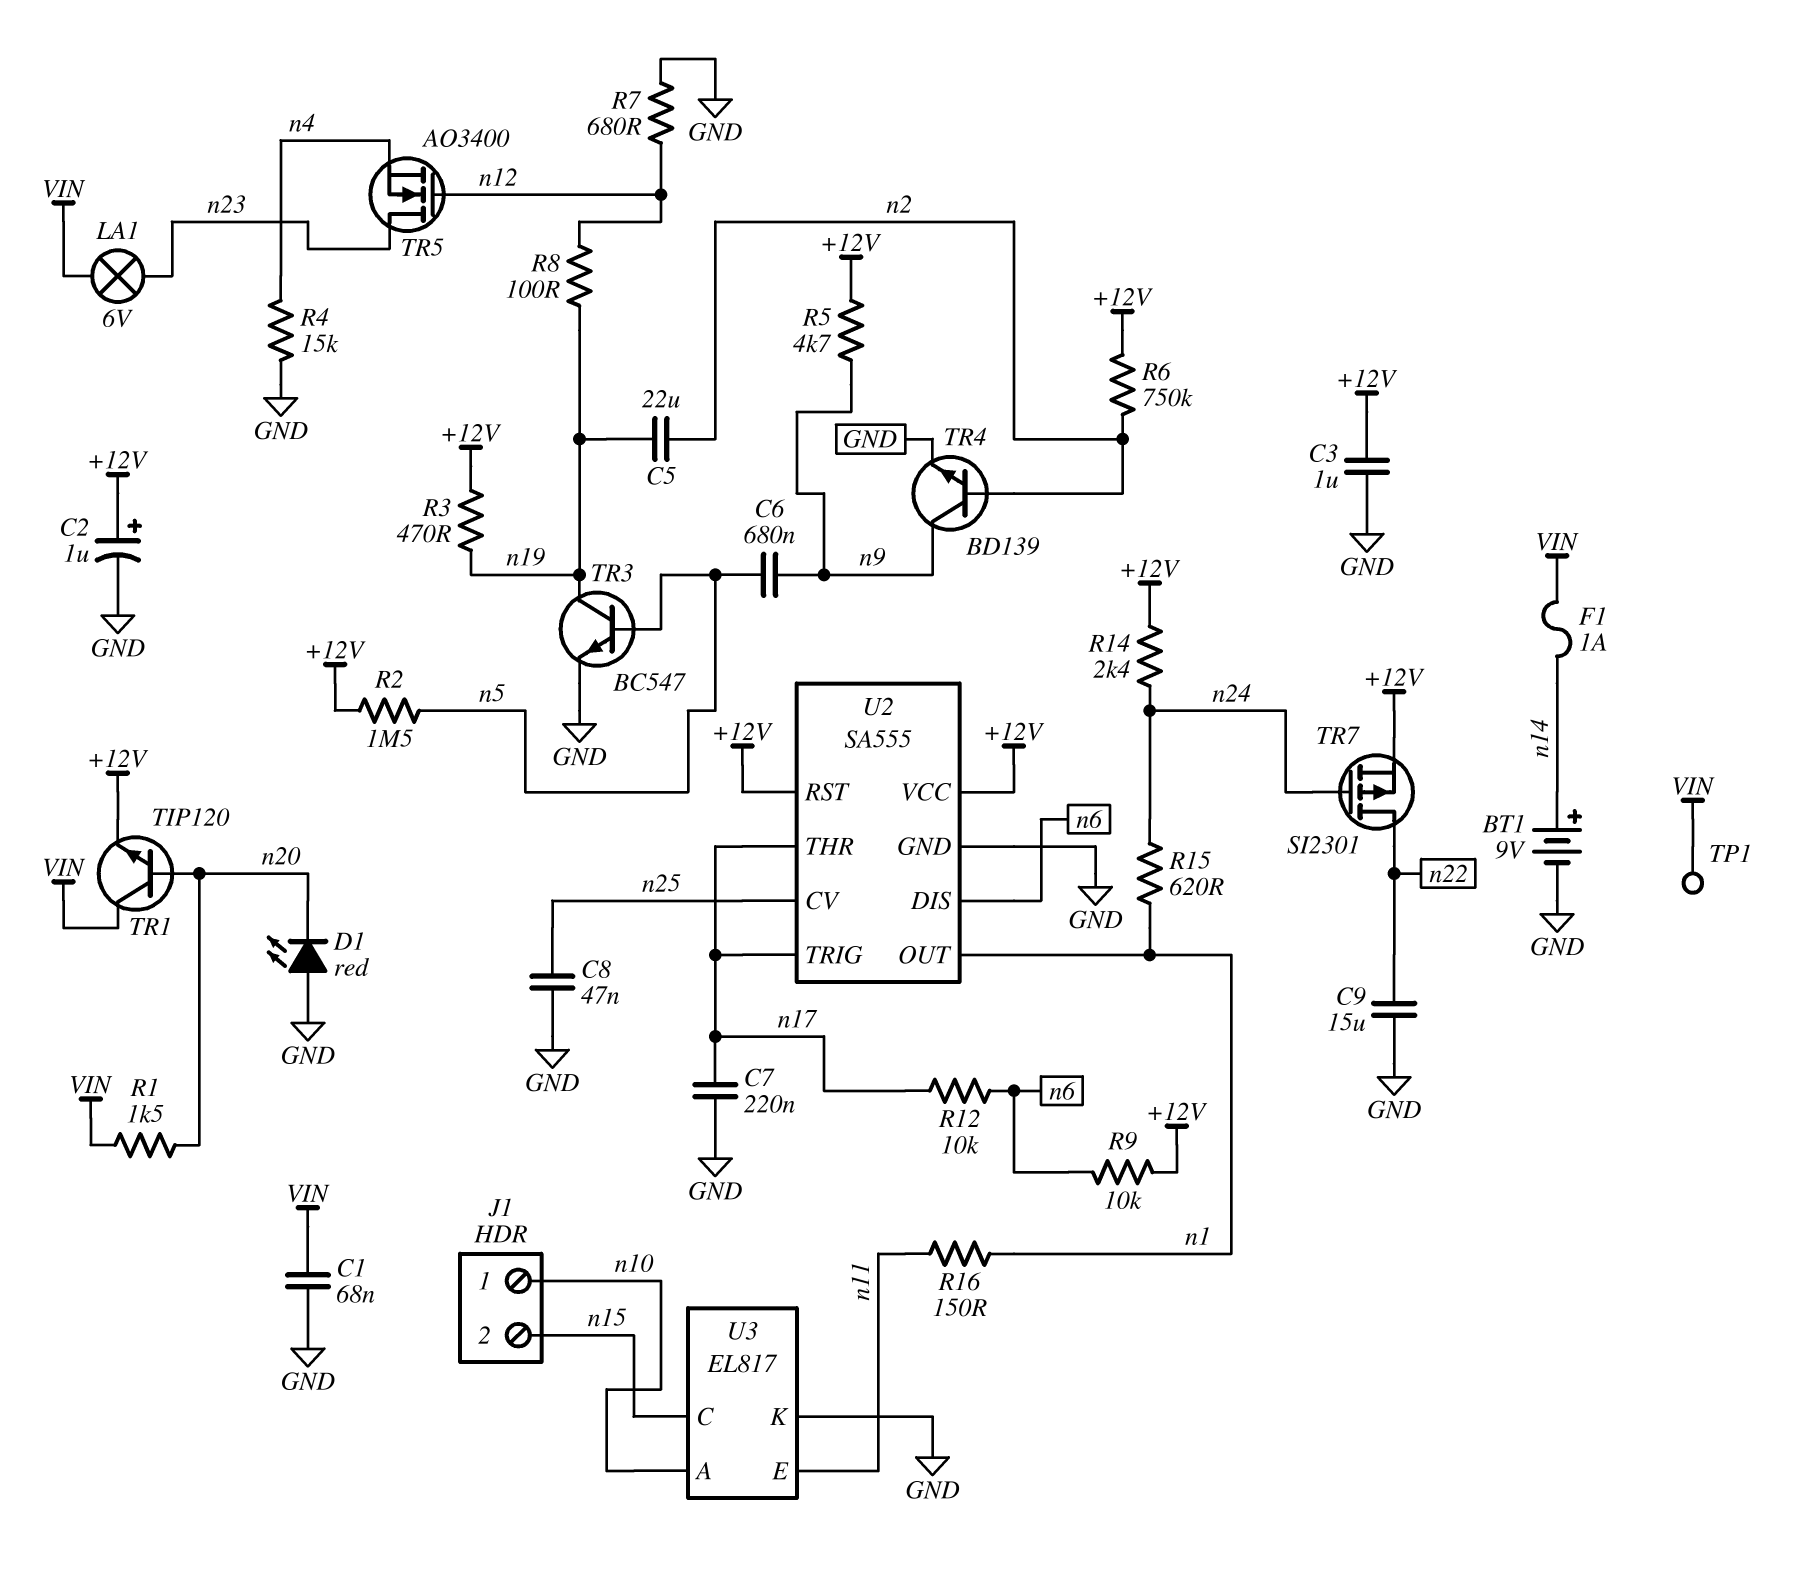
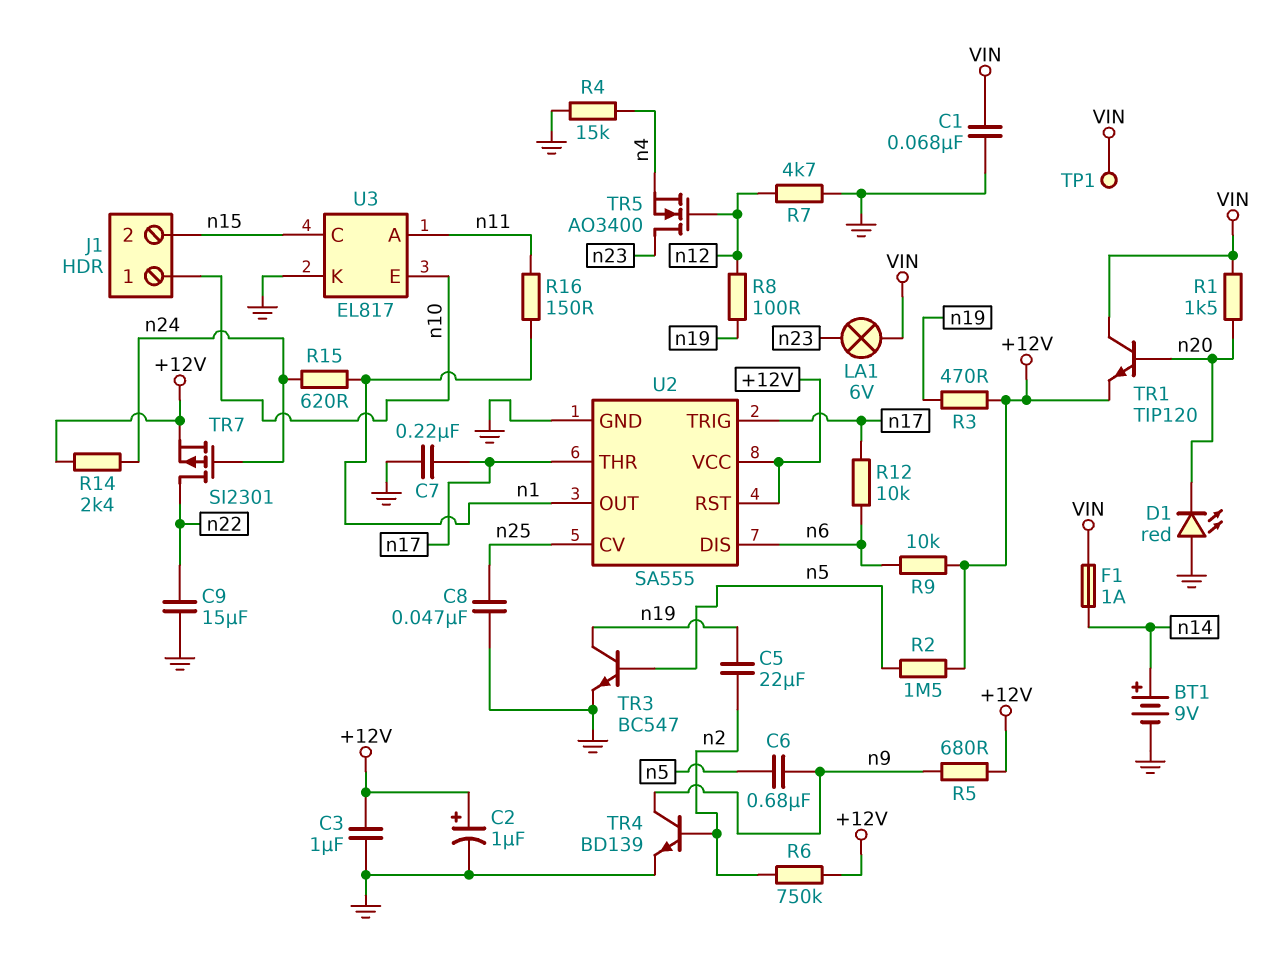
R5: 4.7k (+12V, n9) -> 680 (+12V, n9)
R7: 680 (GND, n12) -> 4.7k (GND, n12)
U3 pin A: n10 -> n11
U3 pin E: n11 -> n10

